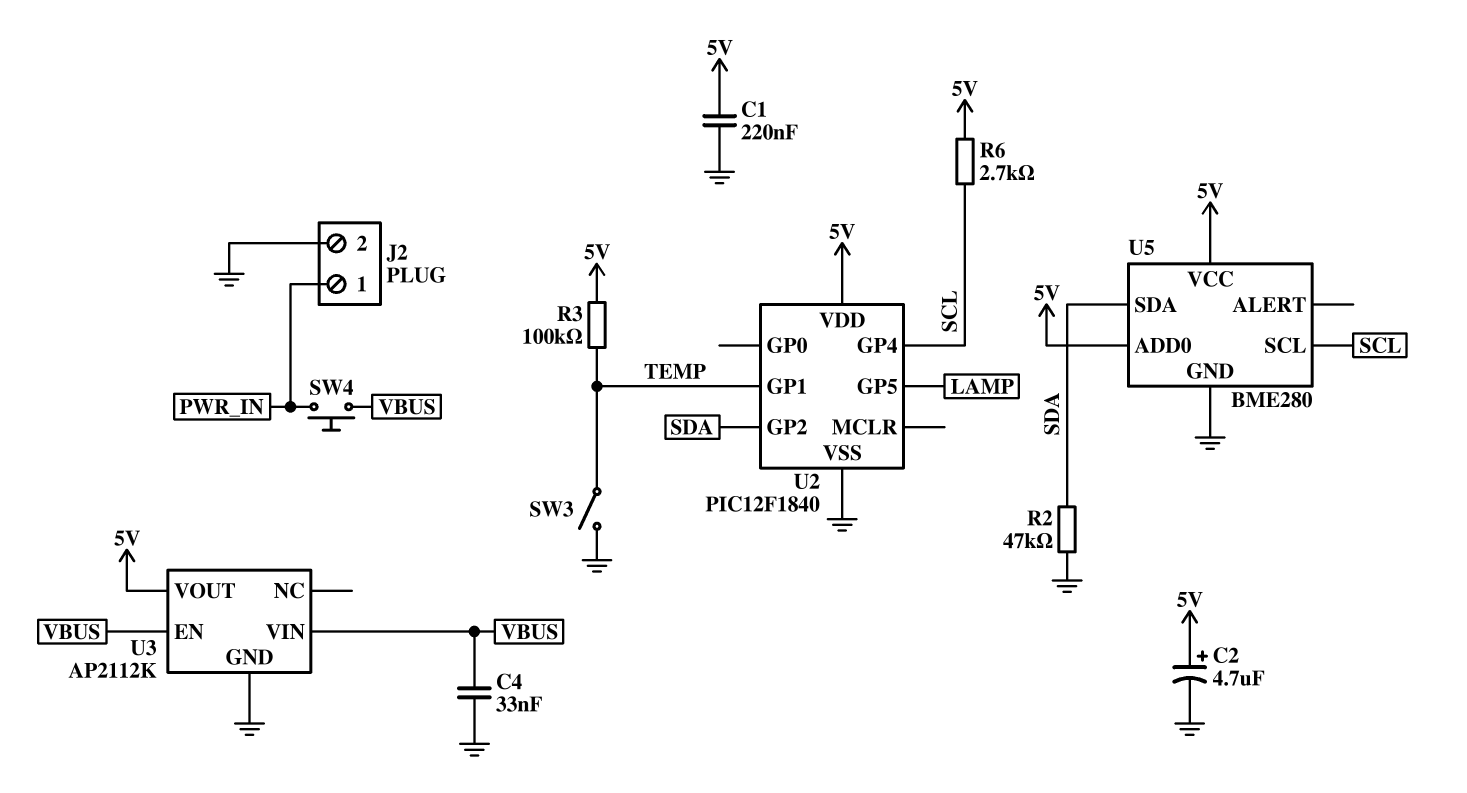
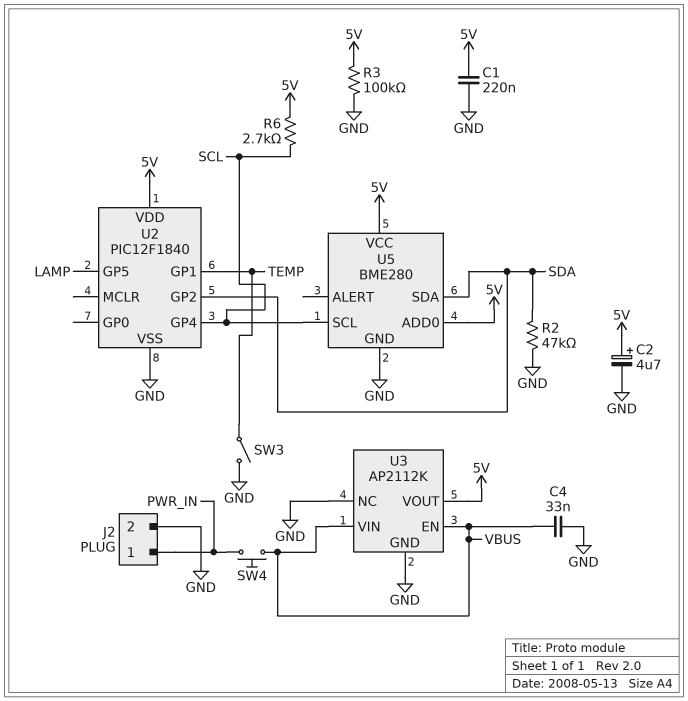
R3: 100k (5V, TEMP) -> 100k (5V, GND)
U3 pin NC: none -> GND

